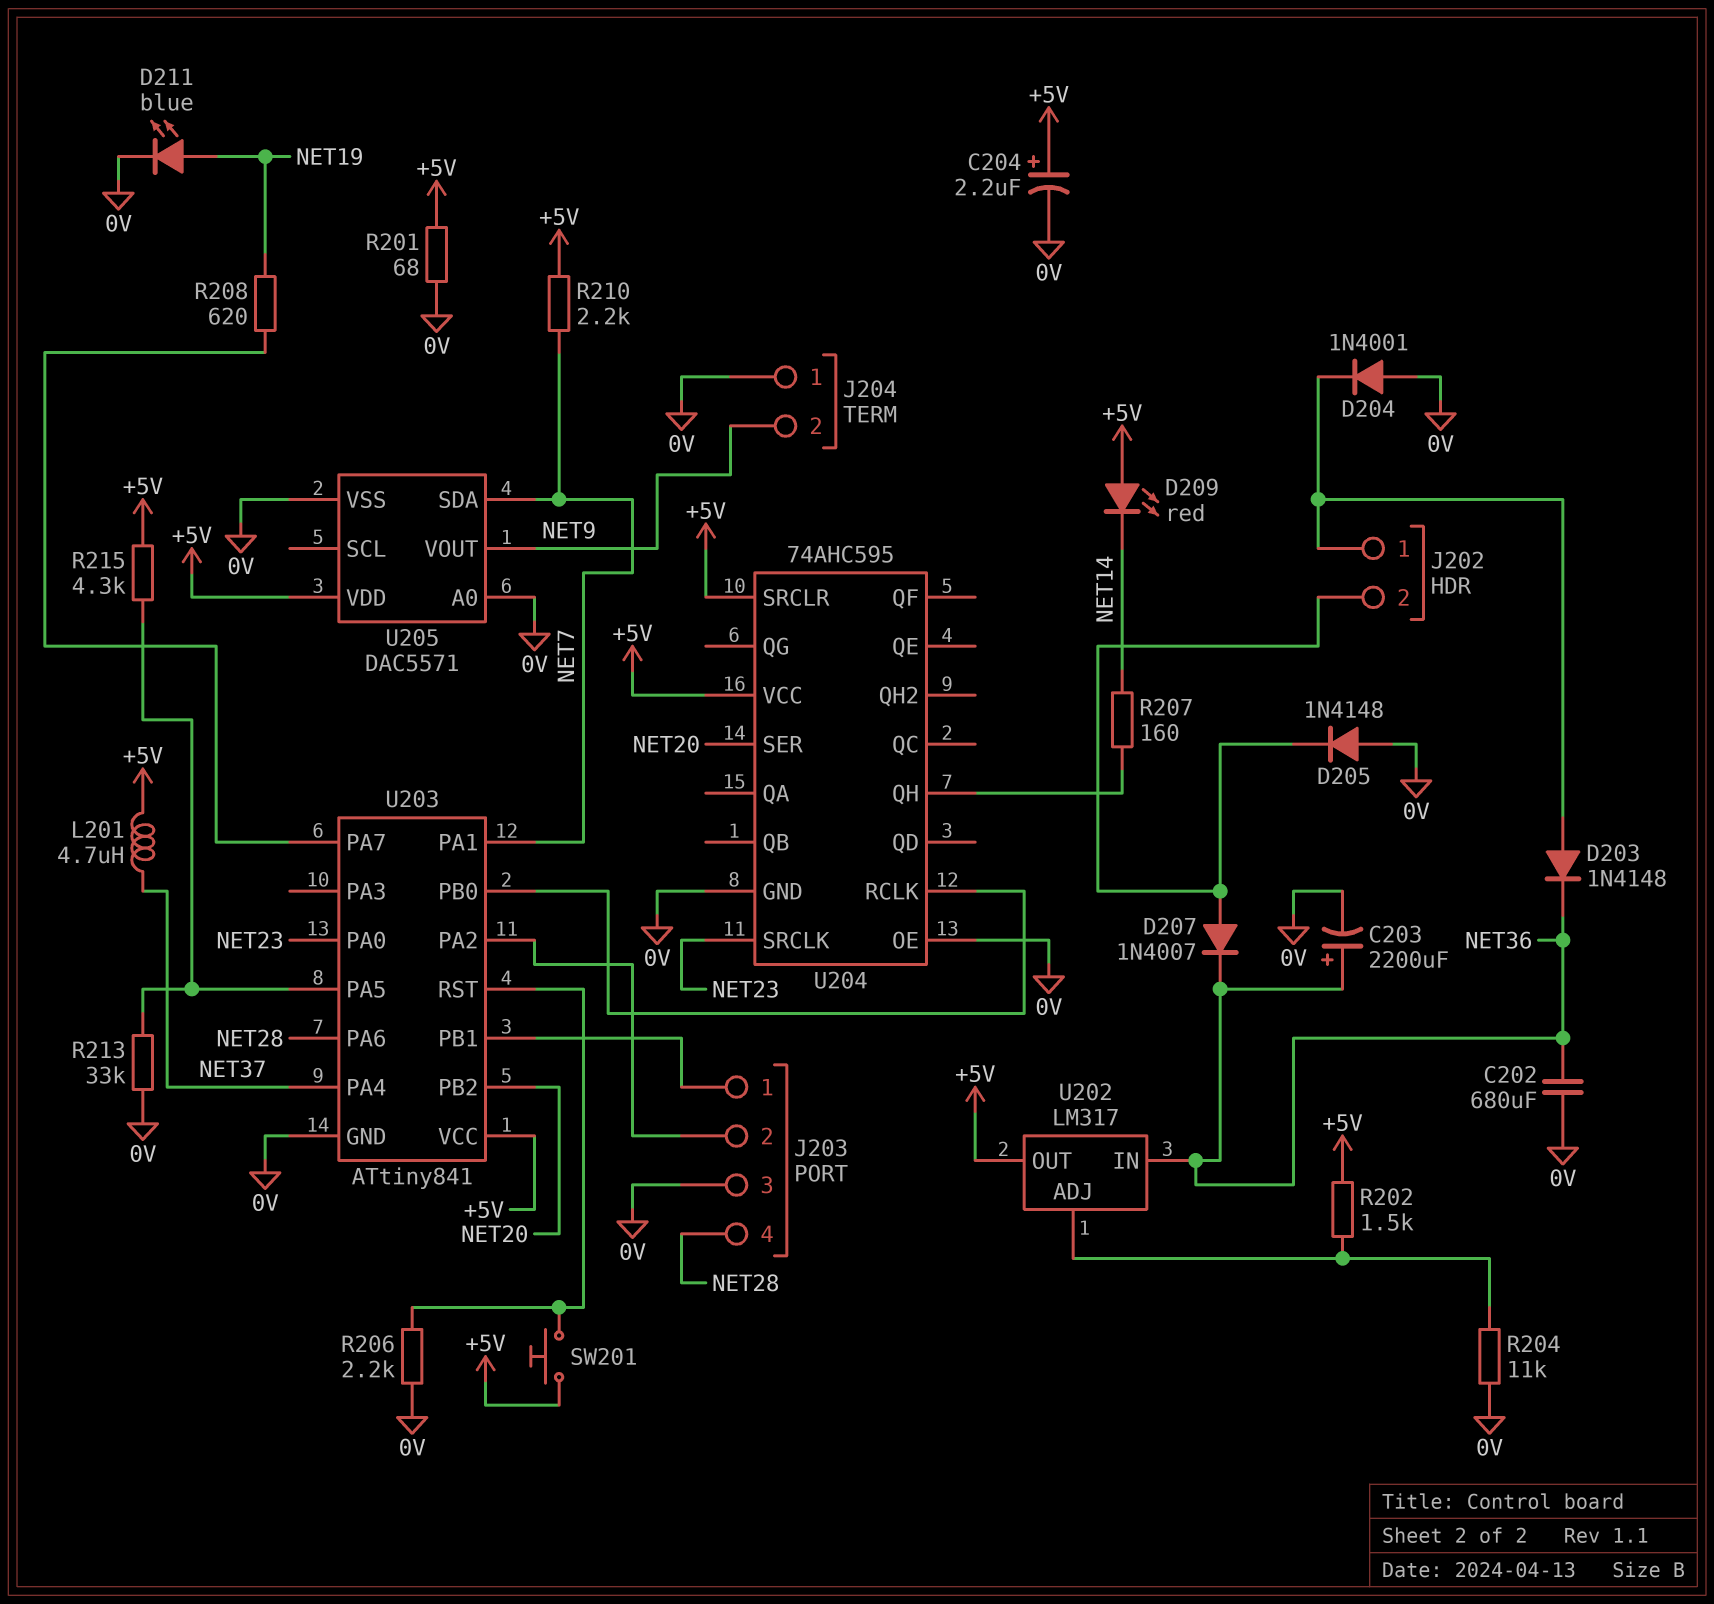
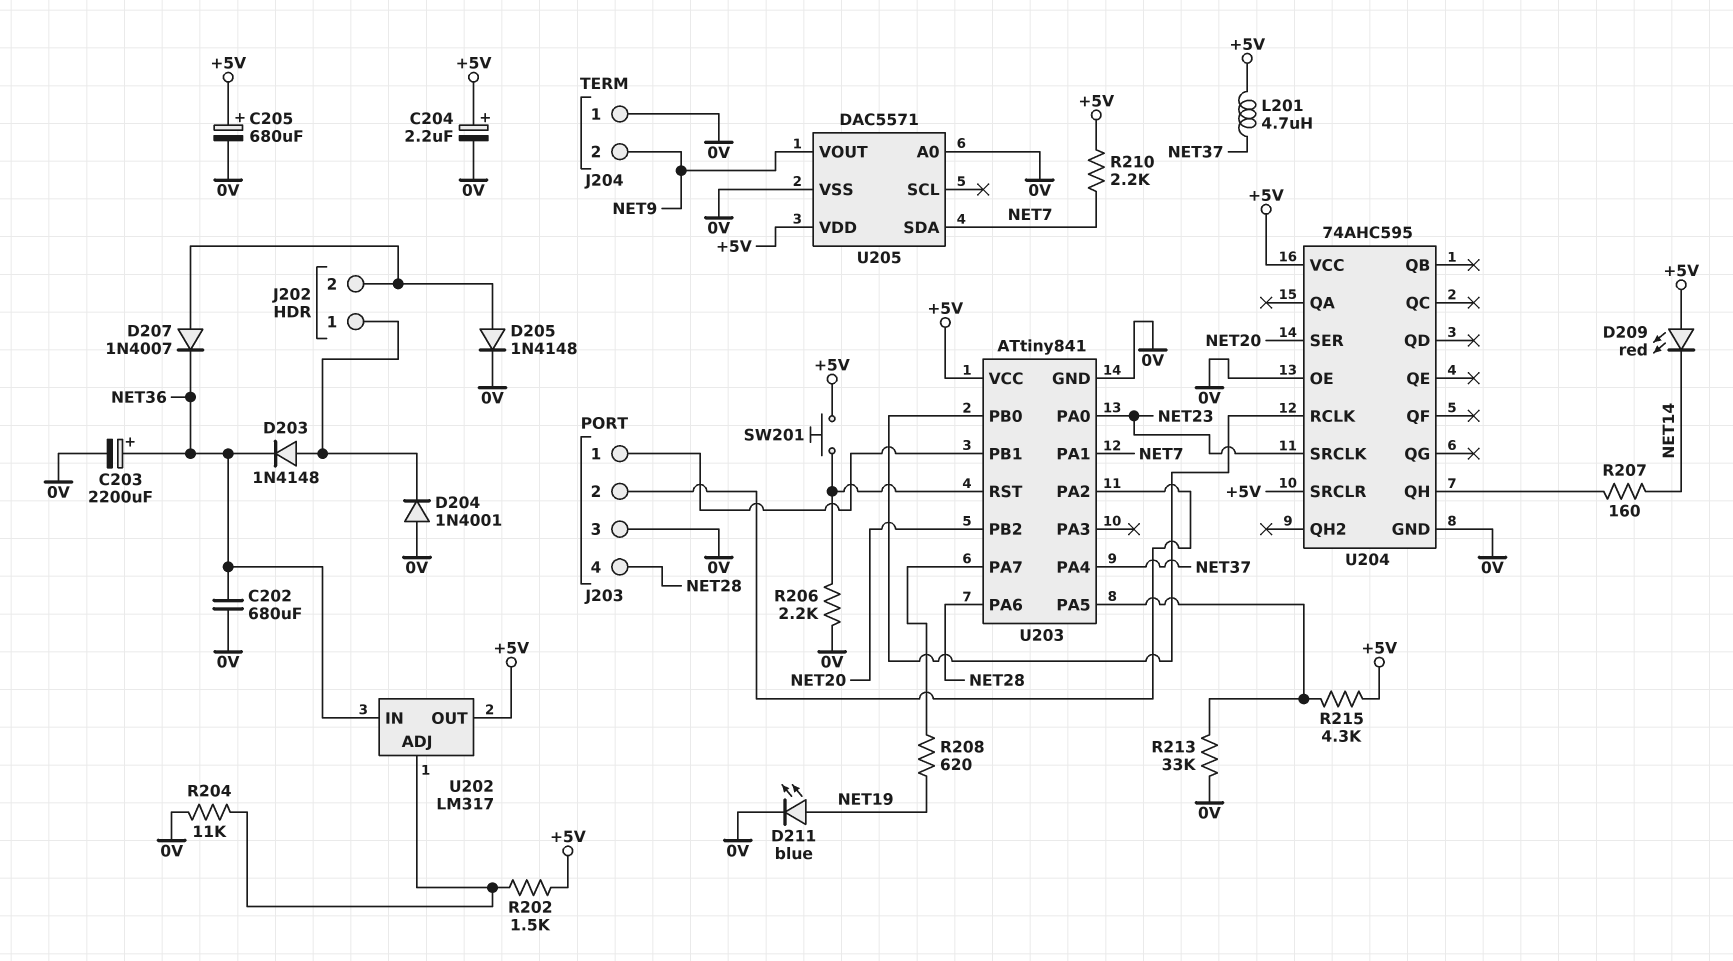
C205: none -> 680uF (plus +5V, minus 0V)
D205: diode 1N4148 (A 0V, K J202/2) -> diode 1N4148 (A J202/2, K 0V)
R201: 68 (+5V, 0V) -> none

